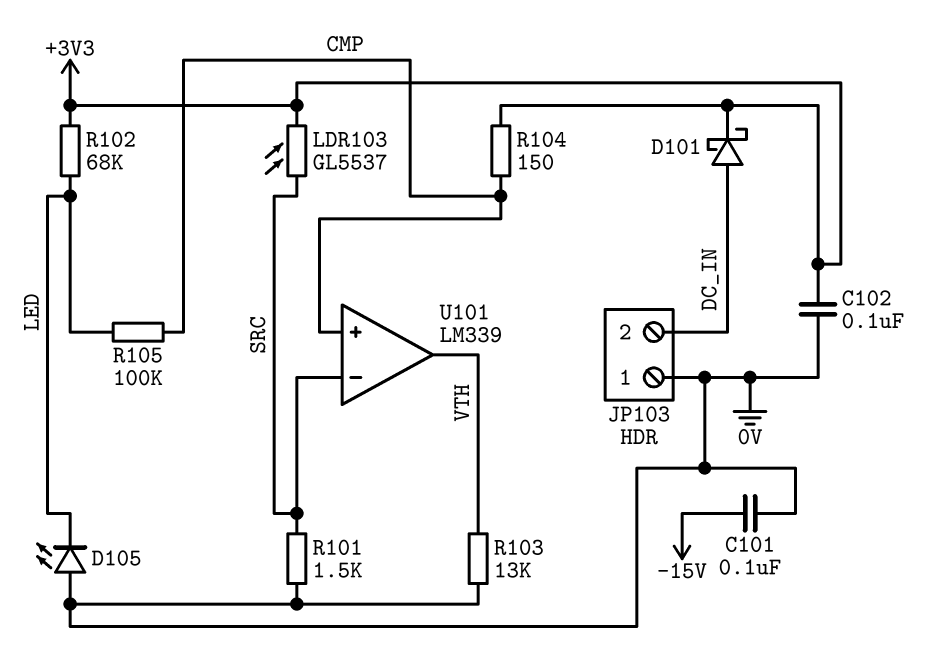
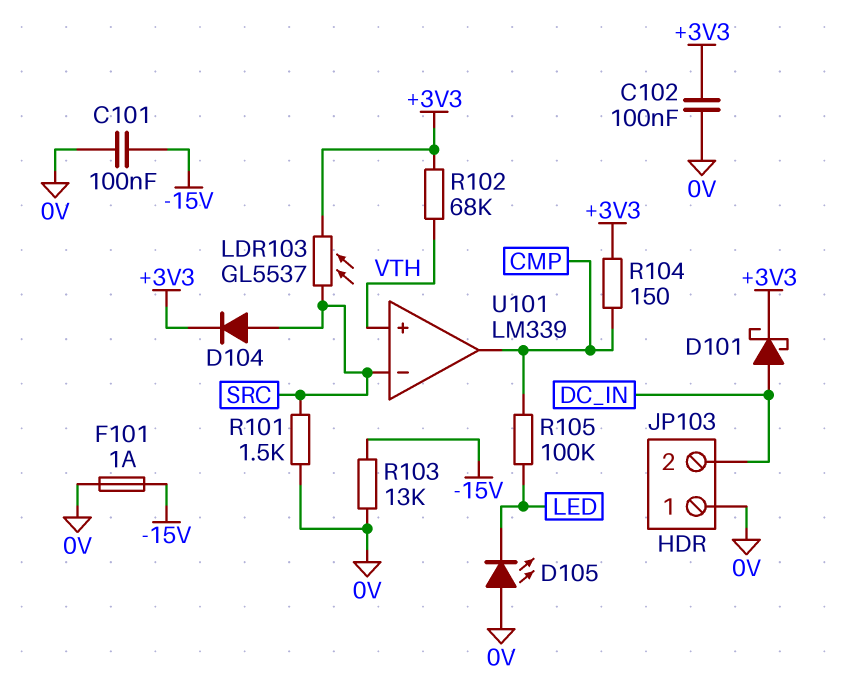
D104: none -> diode (A SRC, K +3V3)
F101: none -> 1A (-15V, 0V)
R102: 68k (+3V3, LED) -> 68k (+3V3, VTH)
R103: 13k (0V, VTH) -> 13k (-15V, 0V)
U101 pin in+: CMP -> VTH
U101 pin out: VTH -> CMP

